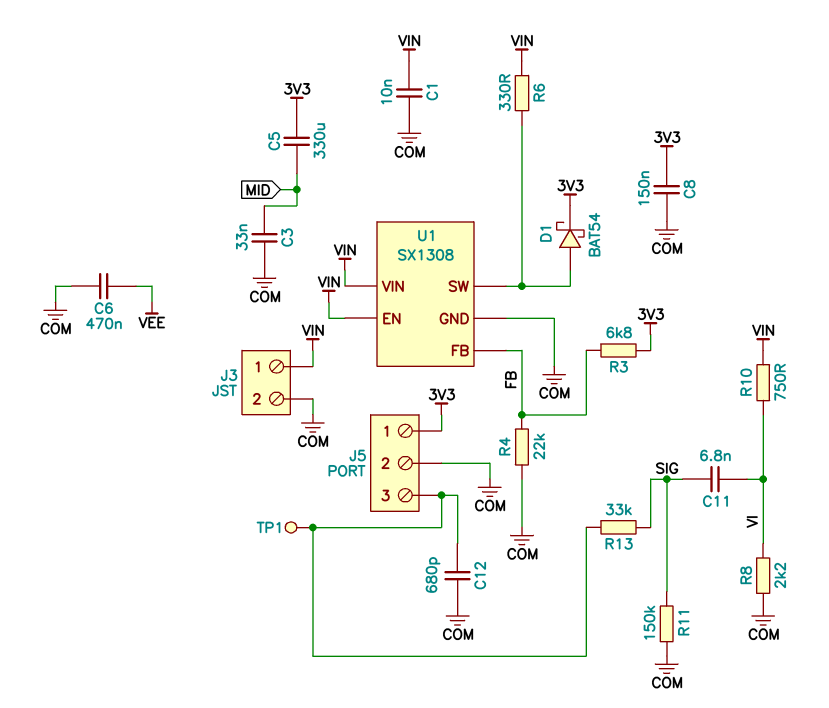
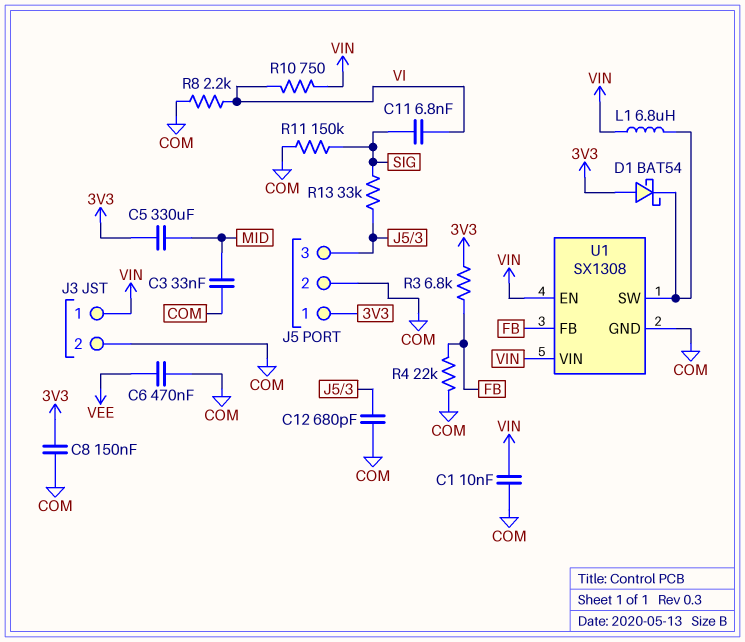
D1: schottky BAT54 (A U1/SW, K 3V3) -> schottky BAT54 (A 3V3, K U1/SW)
L1: none -> 6.8uH (U1/SW, VIN)
R6: 330 (U1/SW, VIN) -> none
TP1: test point (J5/3) -> none

